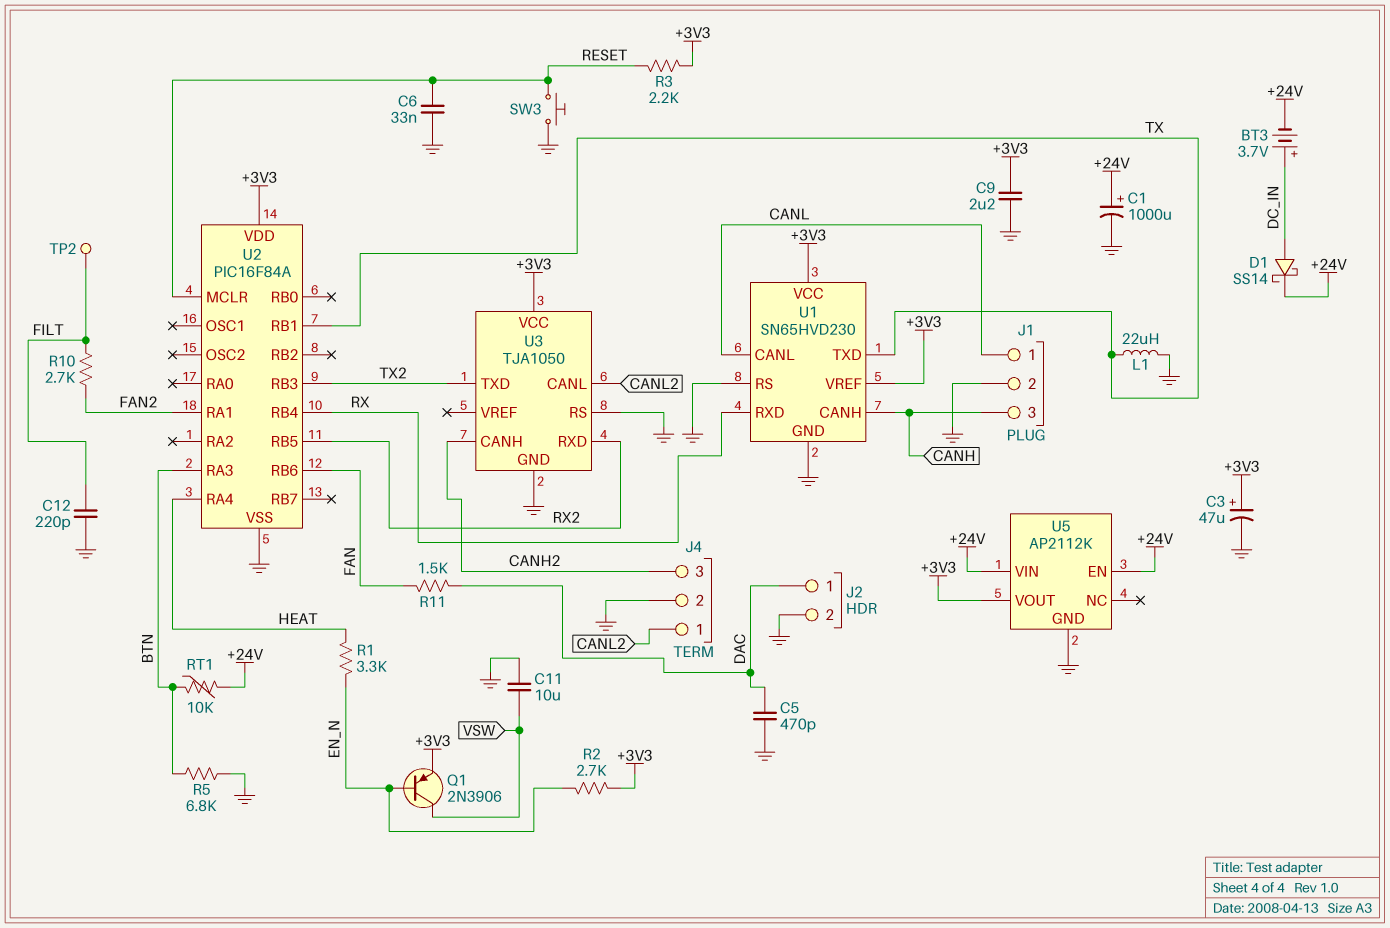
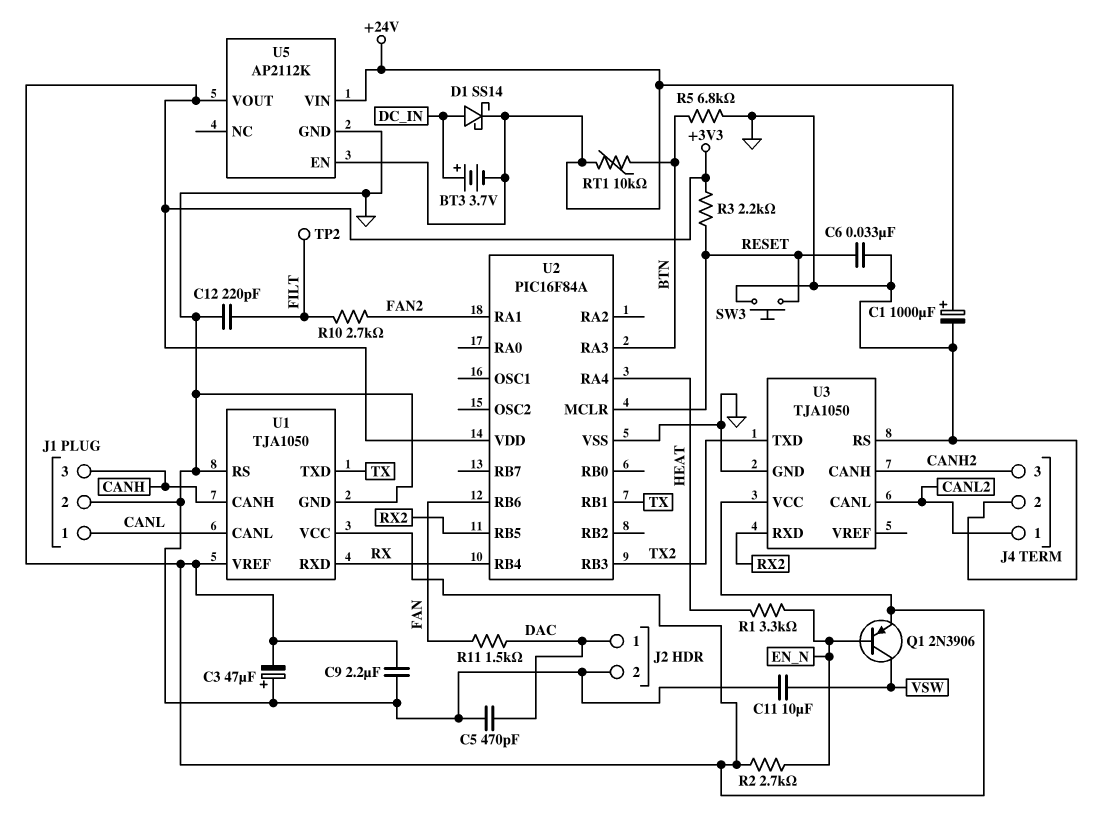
C3: 47uF (plus +3V3, minus GND) -> 47uF (plus GND, minus +3V3)
L1: 22uH (GND, TX) -> none
U1: SN65HVD230 -> TJA1050

